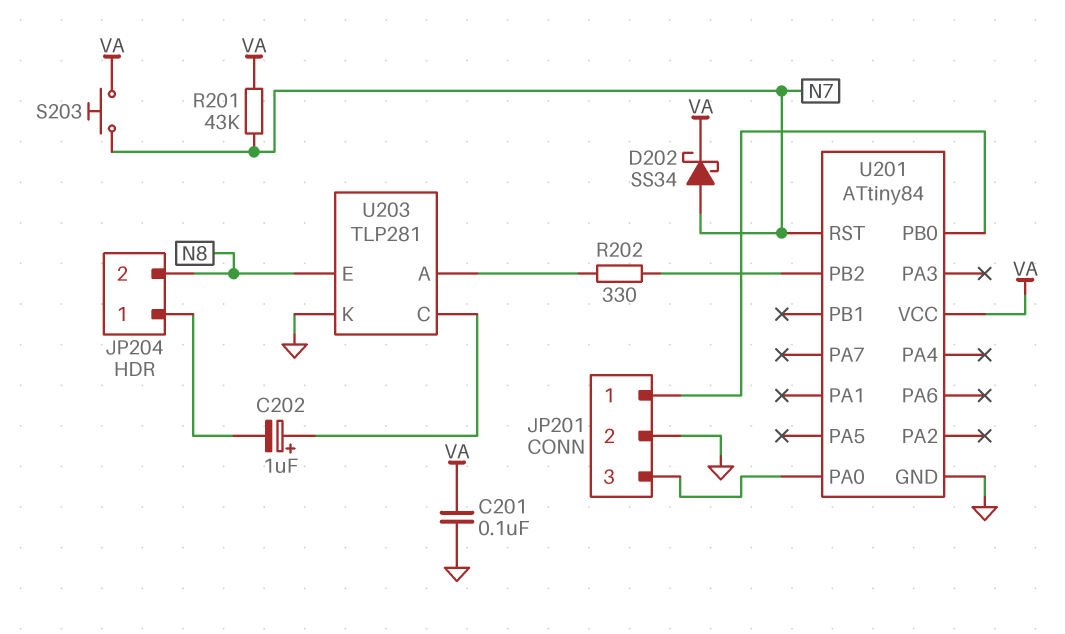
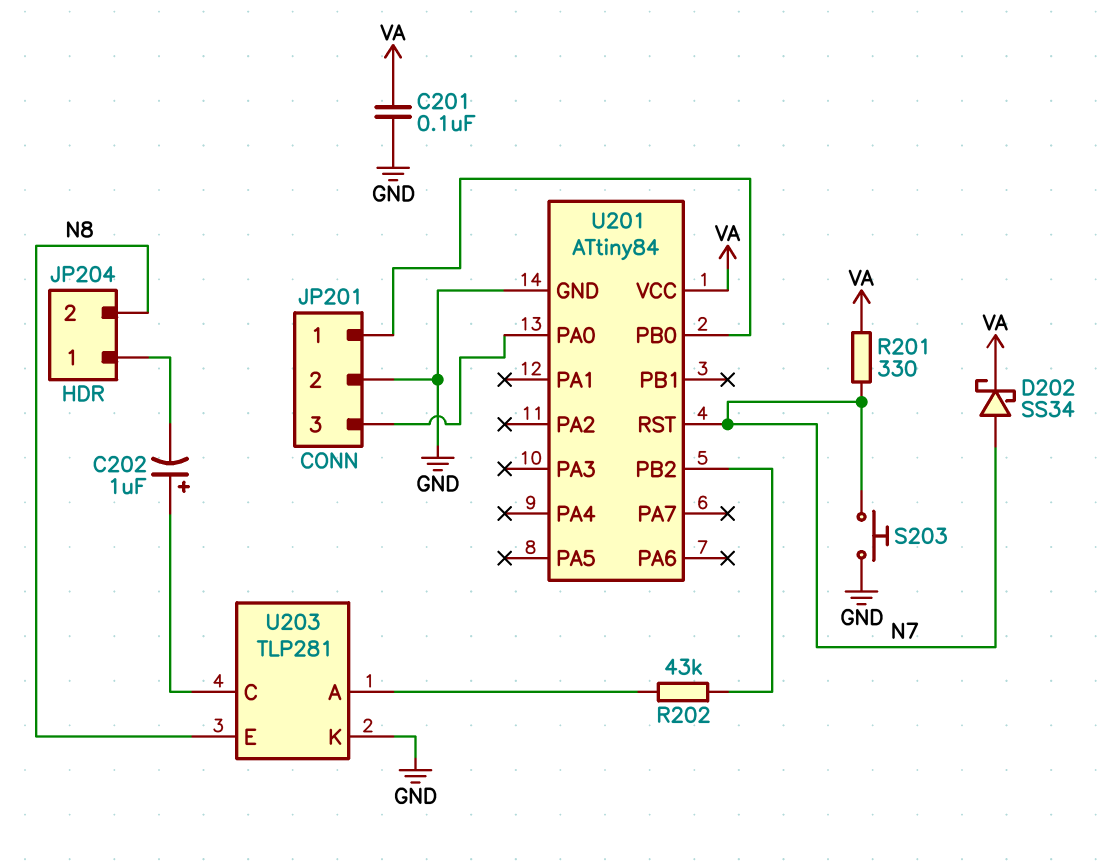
R201: 43k (N7, VA) -> 330 (N7, VA)
R202: 330 (U201/PB2, U203/A) -> 43k (U201/PB2, U203/A)
S203: button (N7, VA) -> button (GND, N7)

